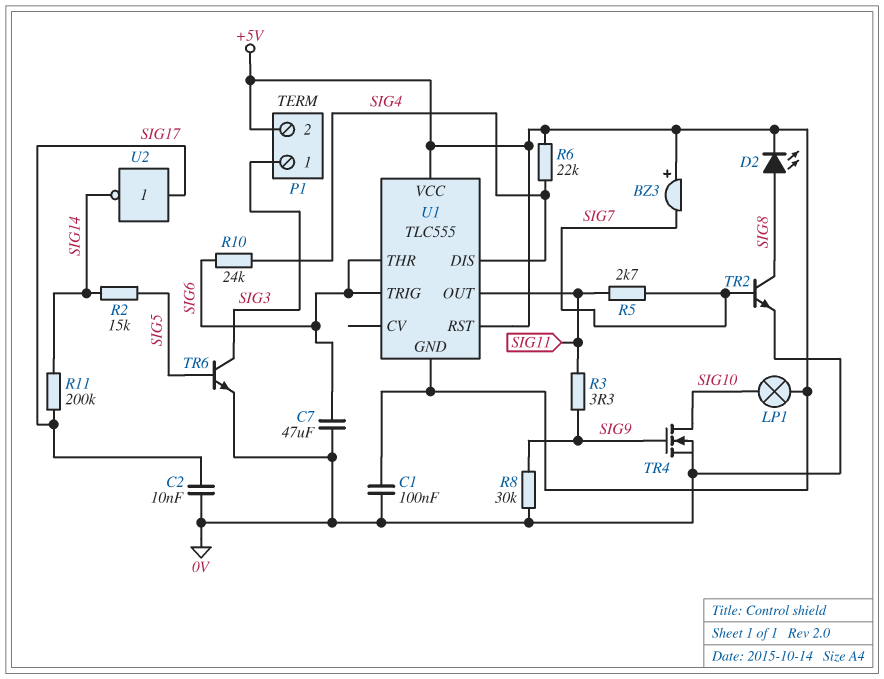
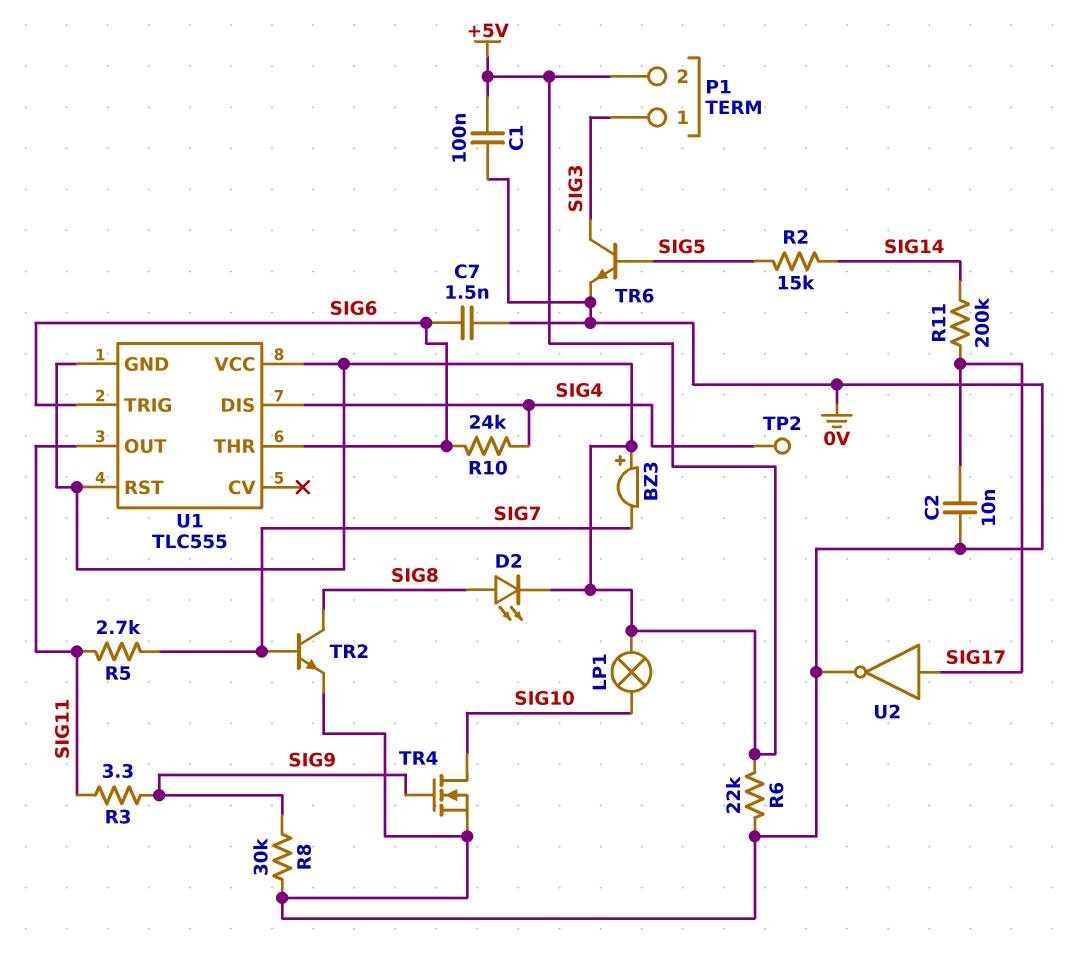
C7: 47uF (0V, SIG6) -> 1.5nF (0V, SIG6)
R6: 22k (+5V, SIG4) -> 22k (+5V, 0V)
TP2: none -> test point (SIG4)
U2: NOT (in SIG17, out SIG14) -> NOT (in SIG17, out 0V)

